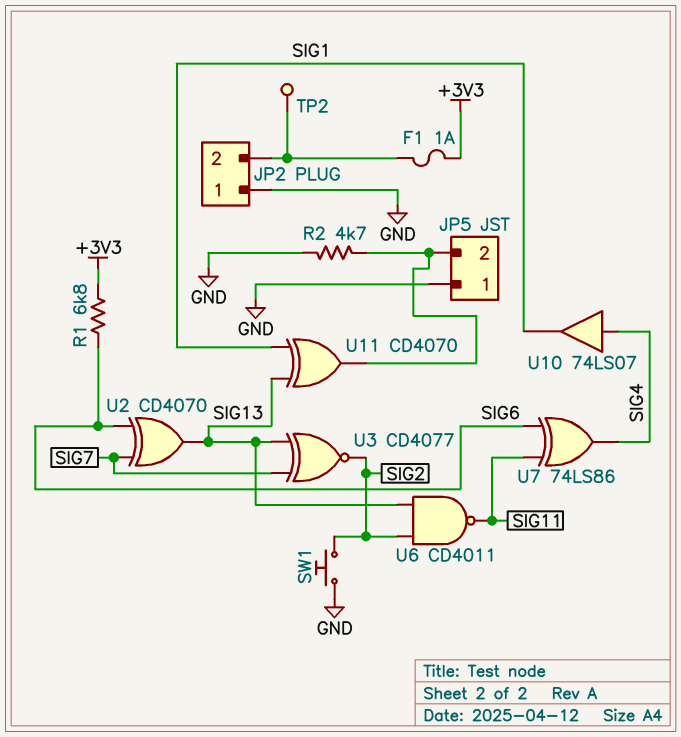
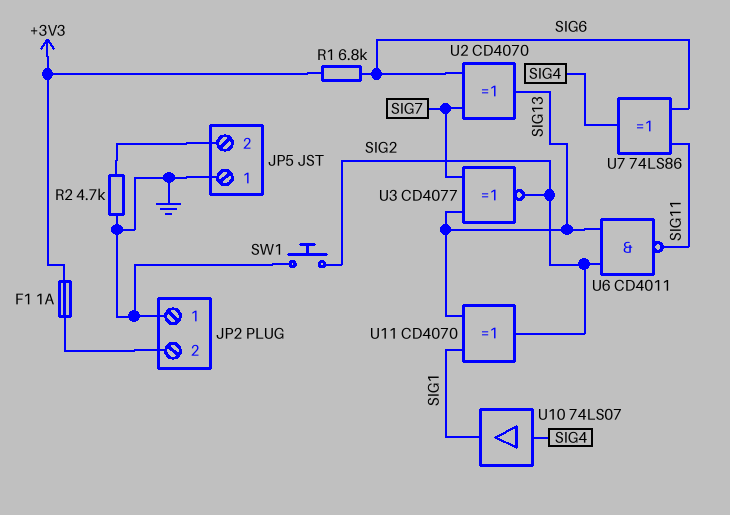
TP2: test point (JP2/2) -> none
U11: XOR CD4070 (in SIG1, in SIG13, out JP5/2) -> XOR CD4070 (in SIG1, in SIG13, out SIG2)

